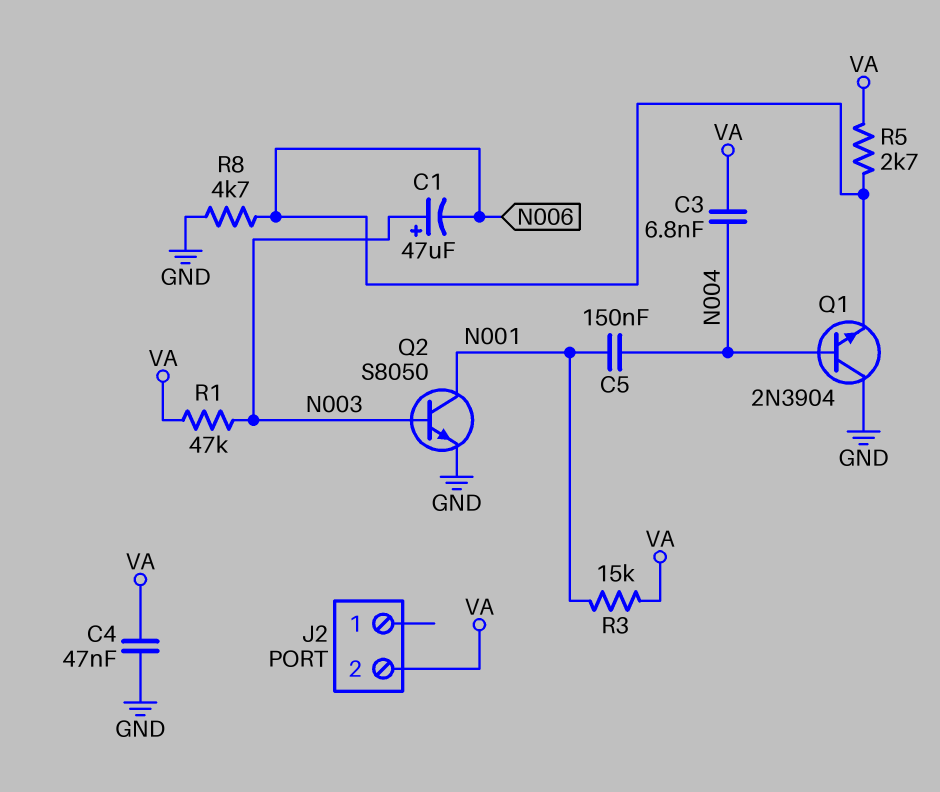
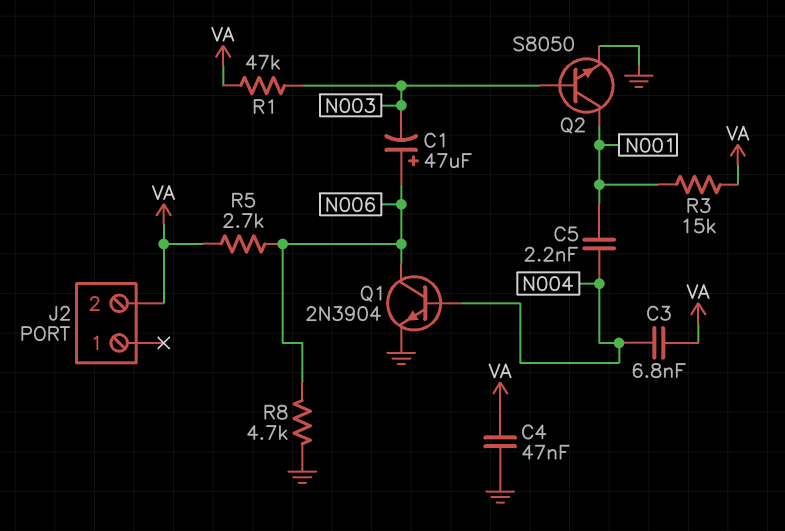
C1: 47uF (plus N003, minus N006) -> 47uF (plus N006, minus N003)
C5: 150nF (N001, N004) -> 2.2nF (N001, N004)
Q1: NPN 2N3904 (B N004, C GND, E N006) -> NPN 2N3904 (B N004, C N006, E GND)

